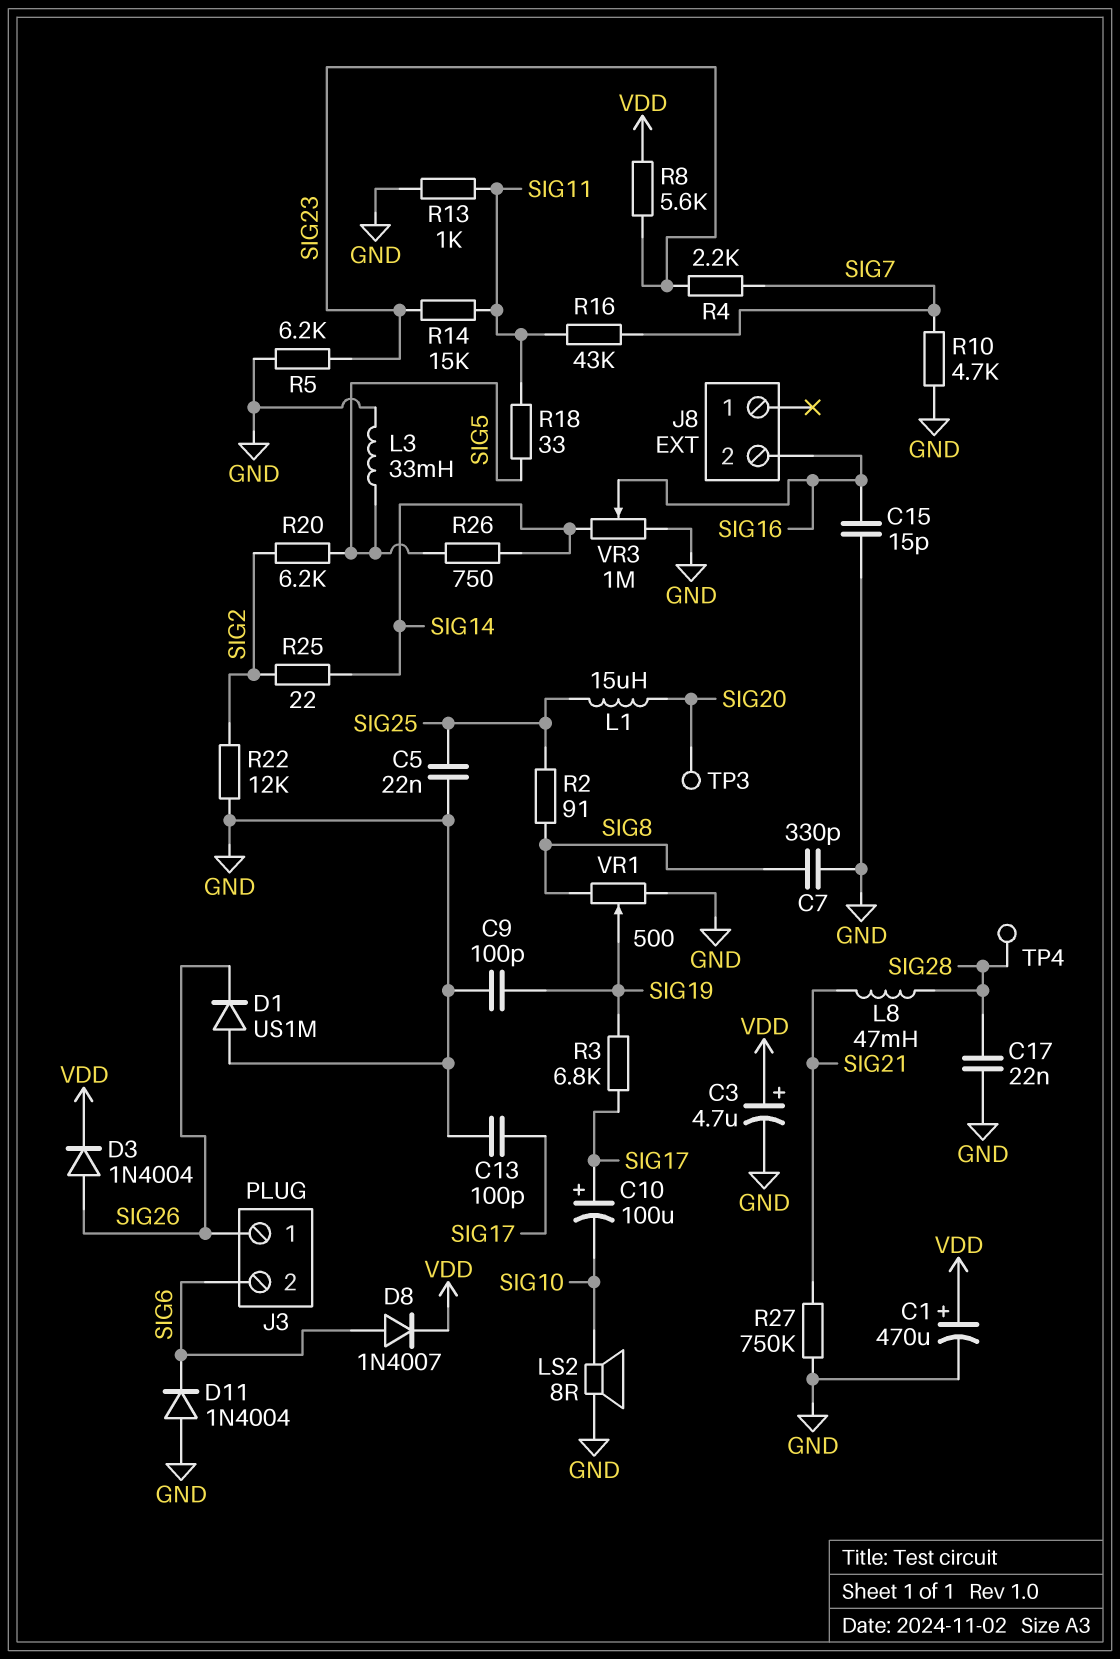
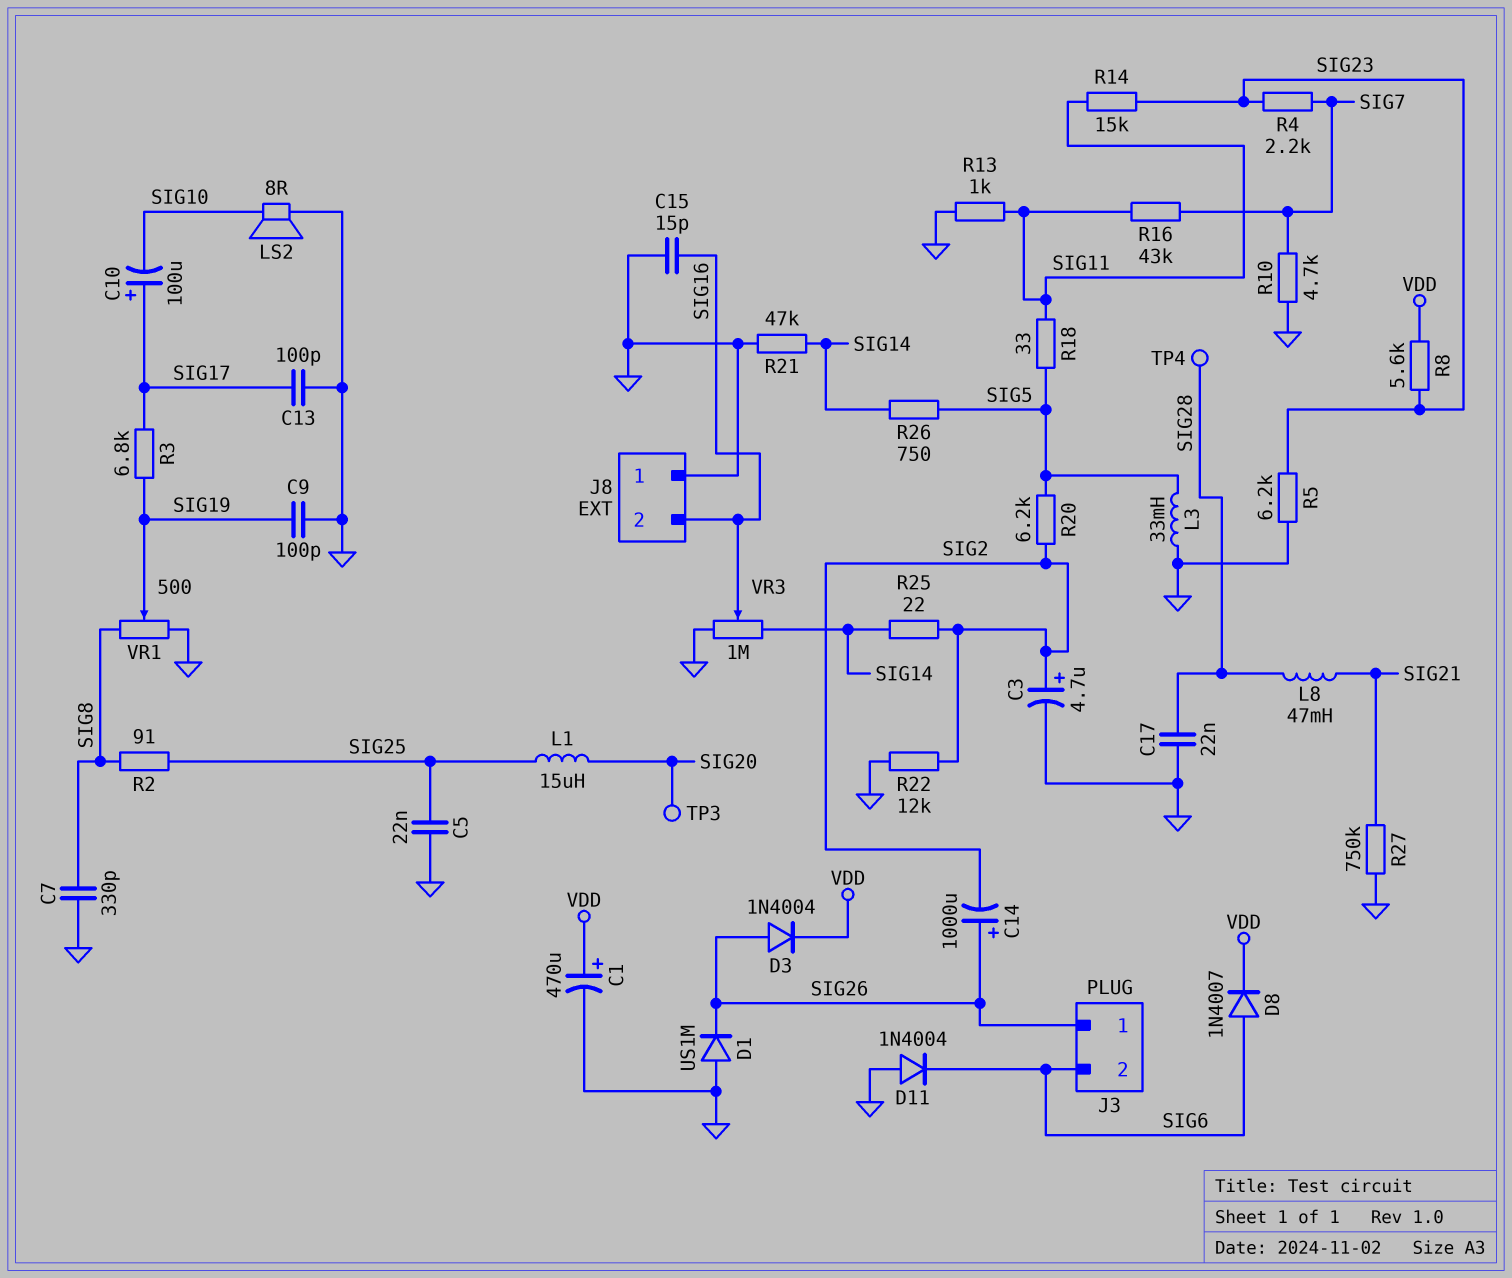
C3: 4.7uF (plus VDD, minus GND) -> 4.7uF (plus SIG2, minus GND)
C14: none -> 1000uF (plus SIG26, minus SIG2)
J8 pin 1: none -> GND
R21: none -> 47k (GND, SIG14)

